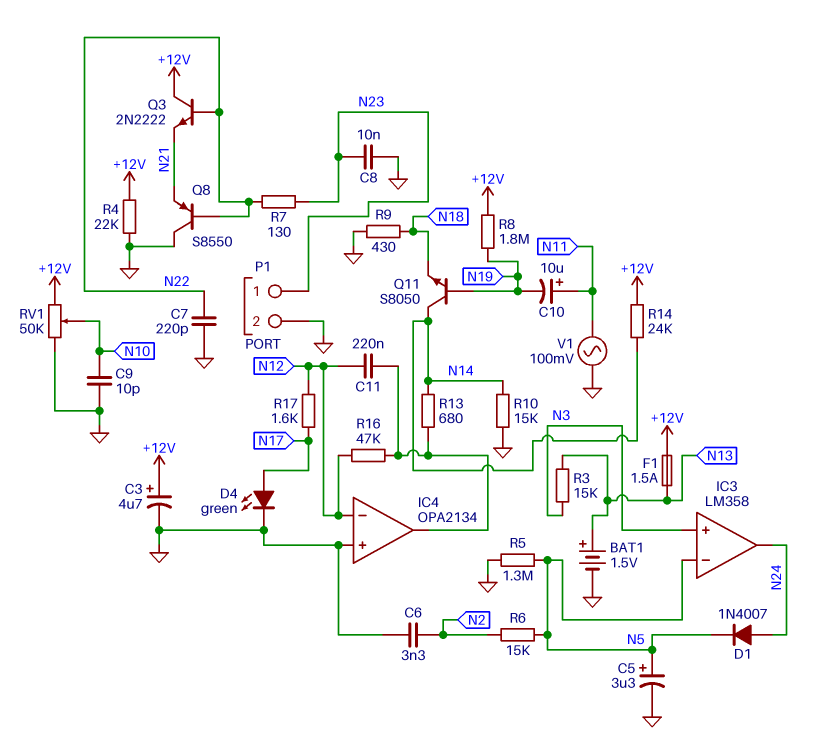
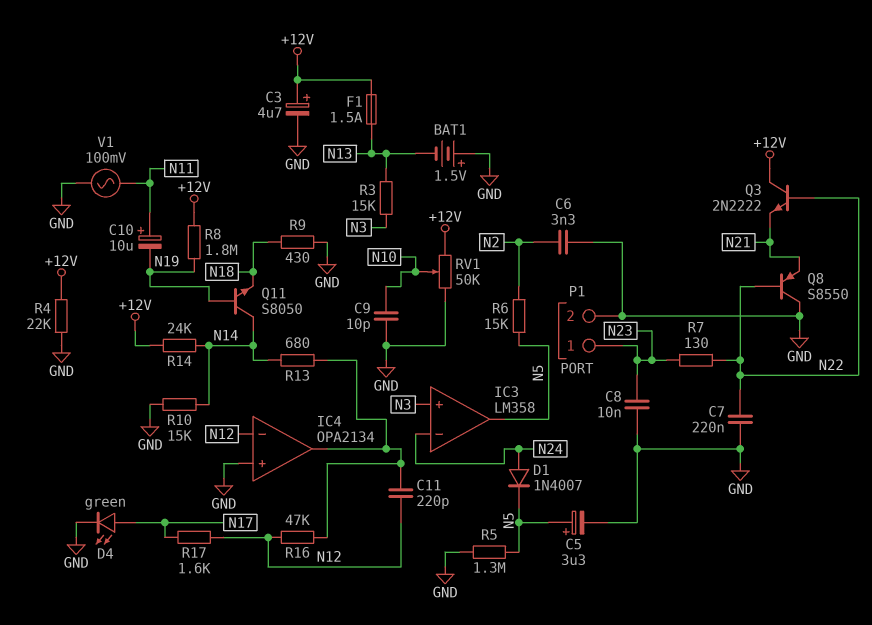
BAT1: 1.5V (plus N13, minus GND) -> 1.5V (plus GND, minus N13)
C7: 220pF (GND, N22) -> 220nF (GND, N22)
C11: 220nF (IC4/out, N12) -> 220pF (IC4/out, N12)
IC3 pin in-: N5 -> N24
IC3 pin out: N24 -> N5

